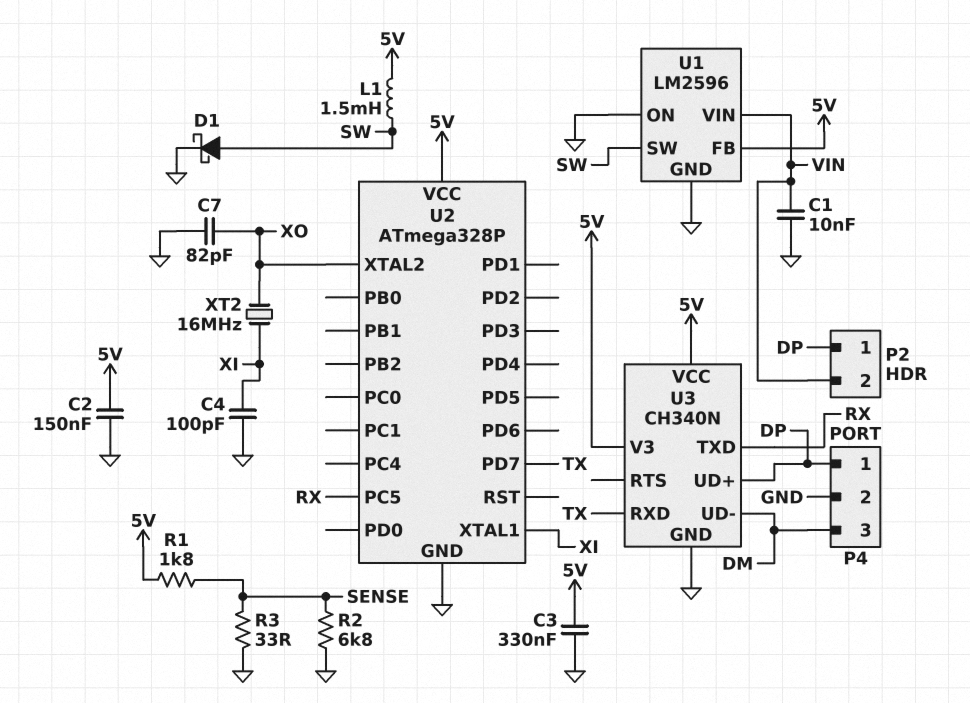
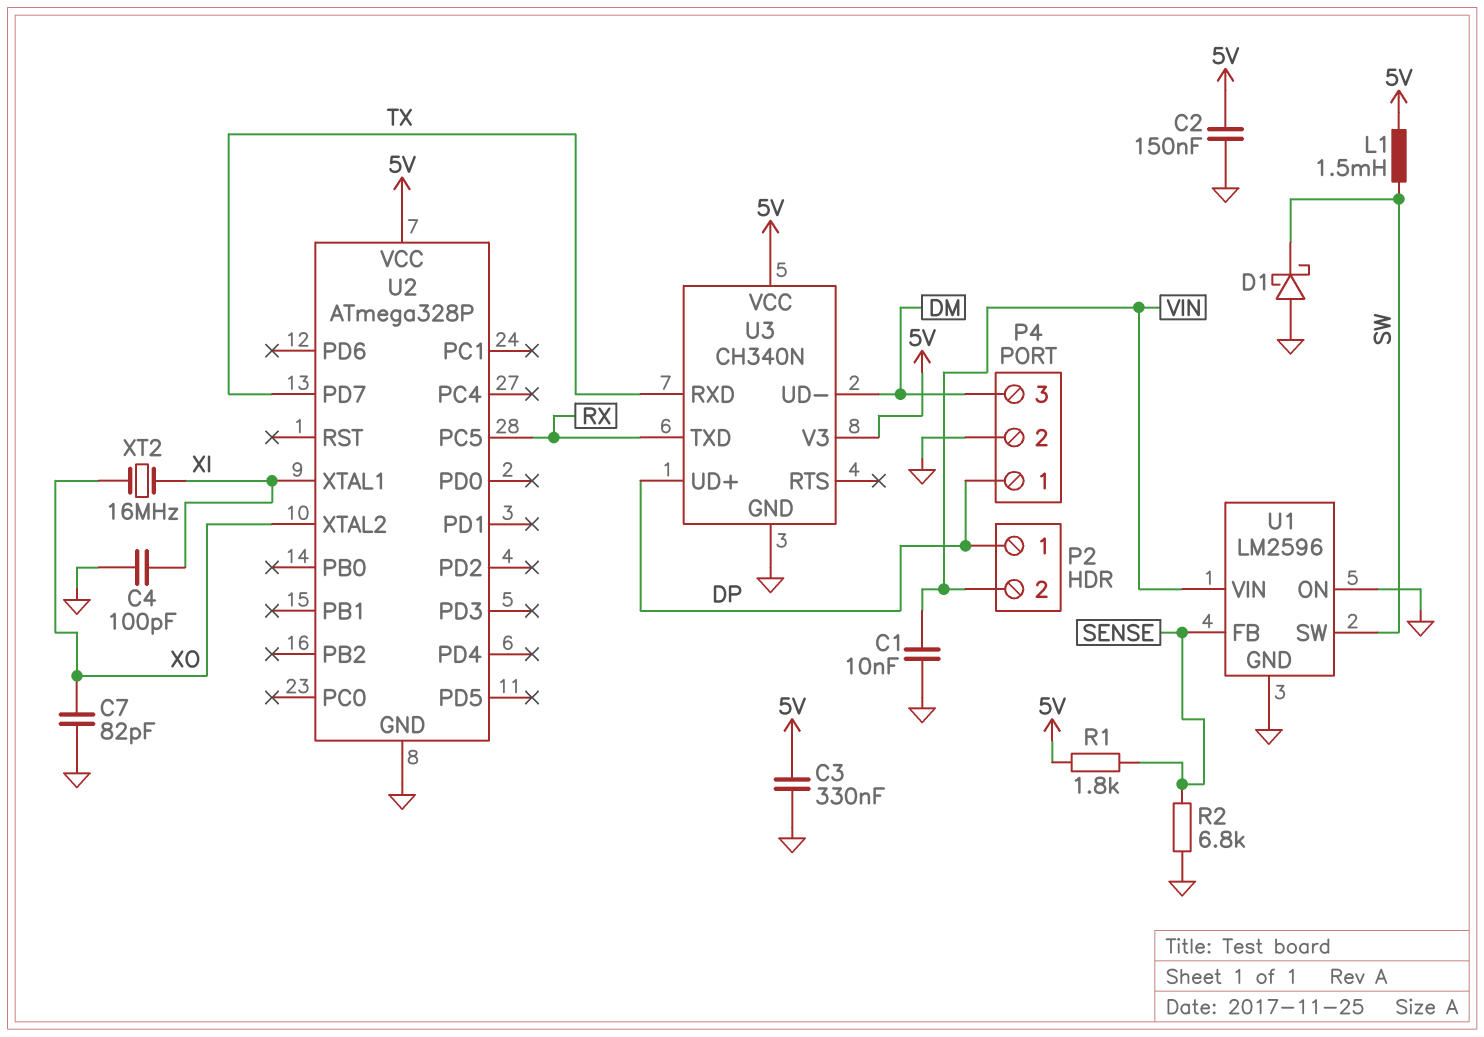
D1: schottky (A SW, K GND) -> schottky (A GND, K SW)
R3: 33 (GND, SENSE) -> none
U1 pin FB: 5V -> SENSE

